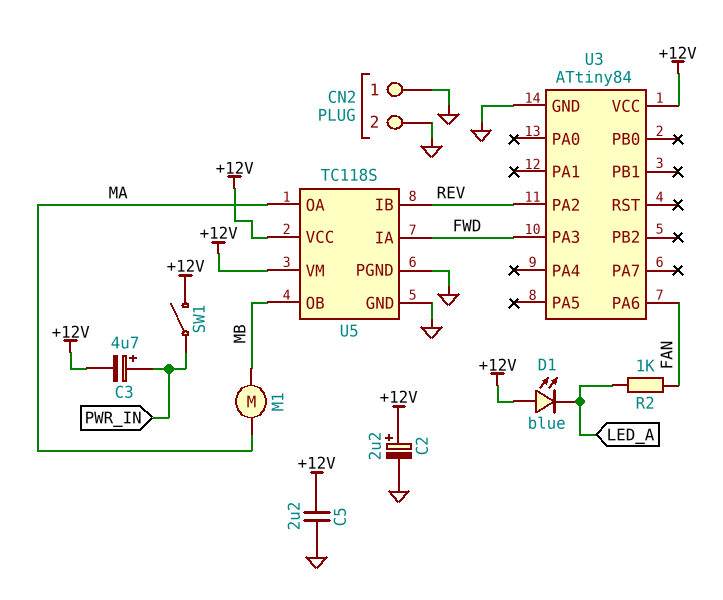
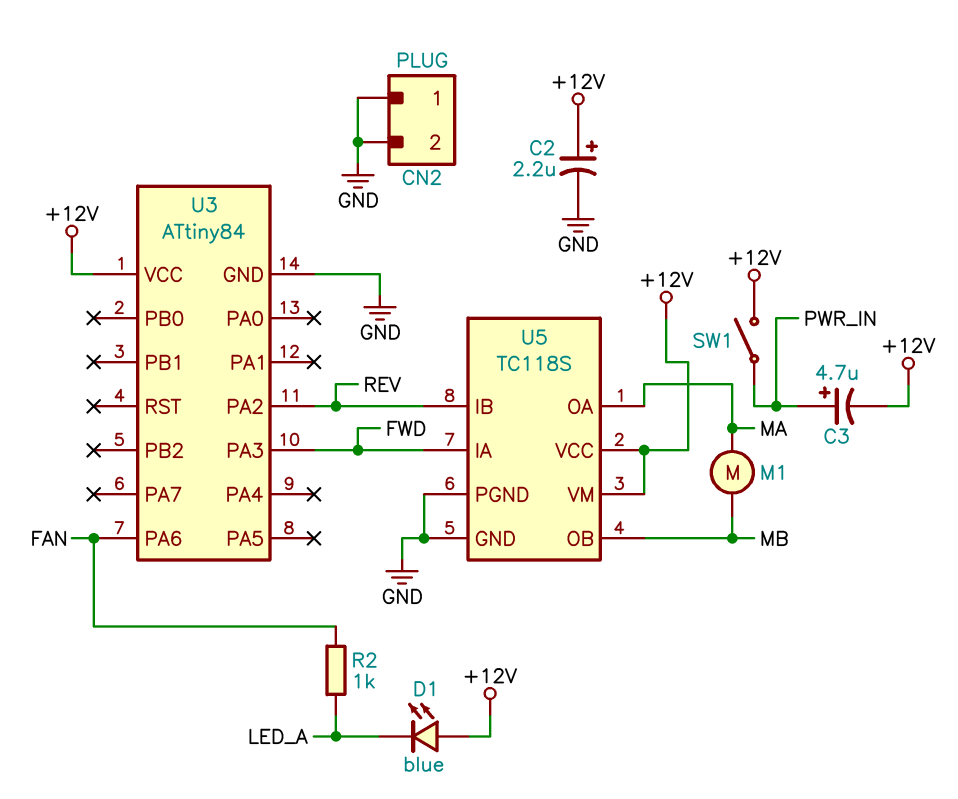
C5: 2.2uF (+12V, GND) -> none

